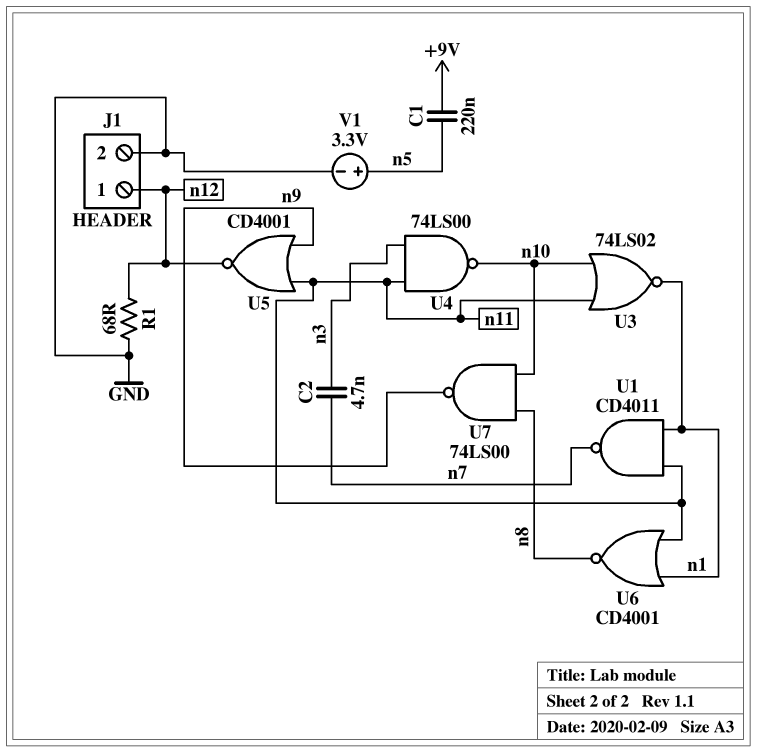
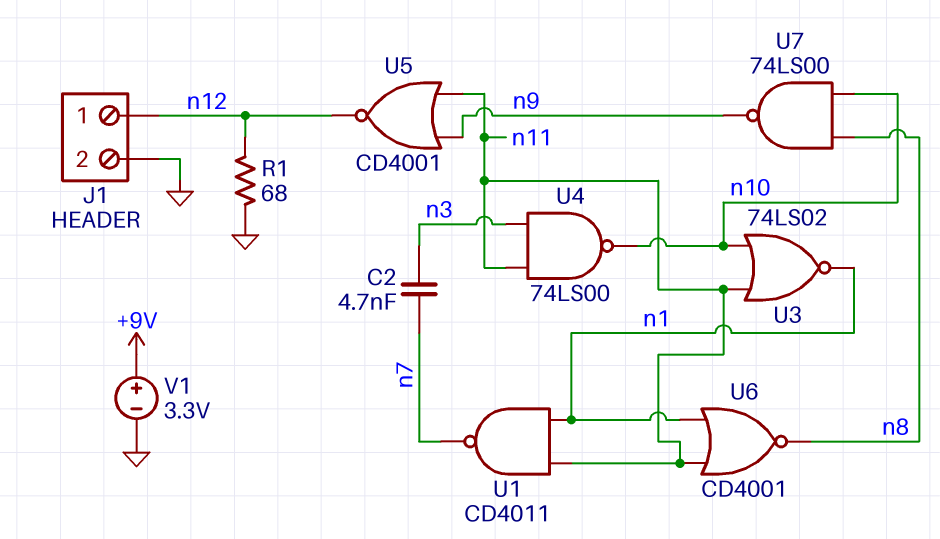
C1: 220nF (+9V, n5) -> none
V1: 3.3V (plus n5, minus GND) -> 3.3V (plus +9V, minus GND)

